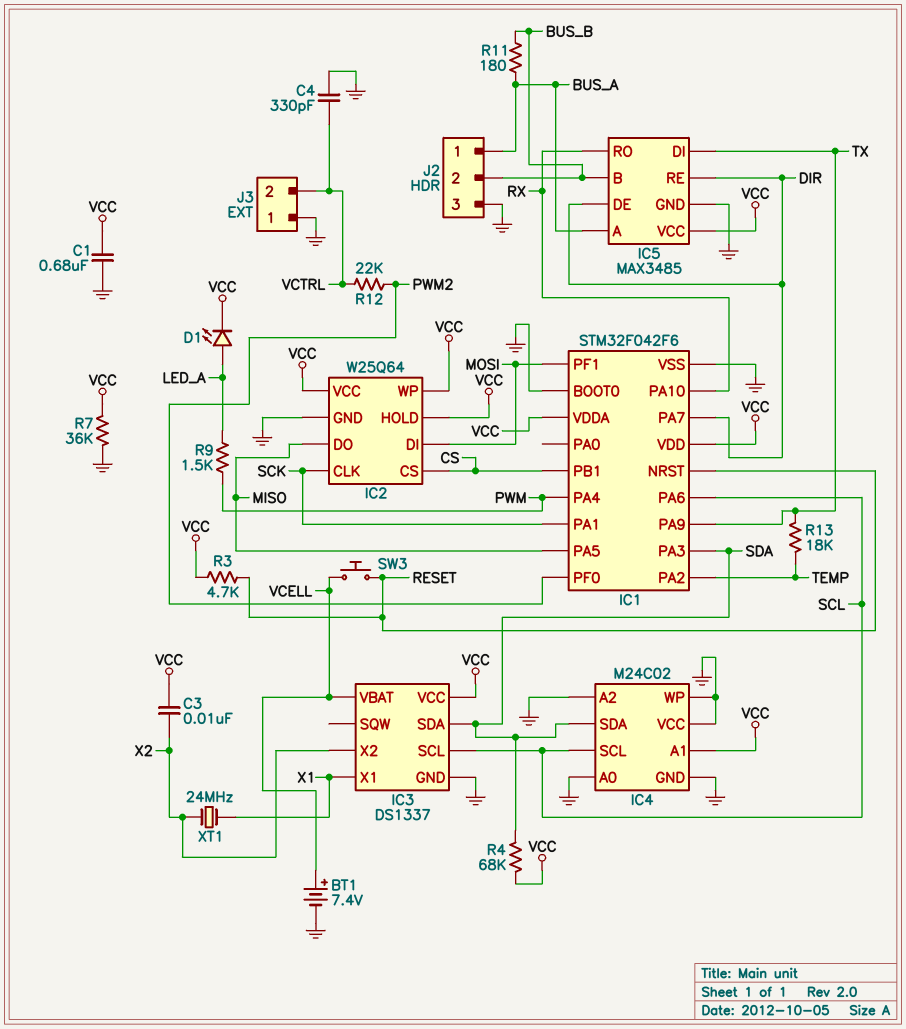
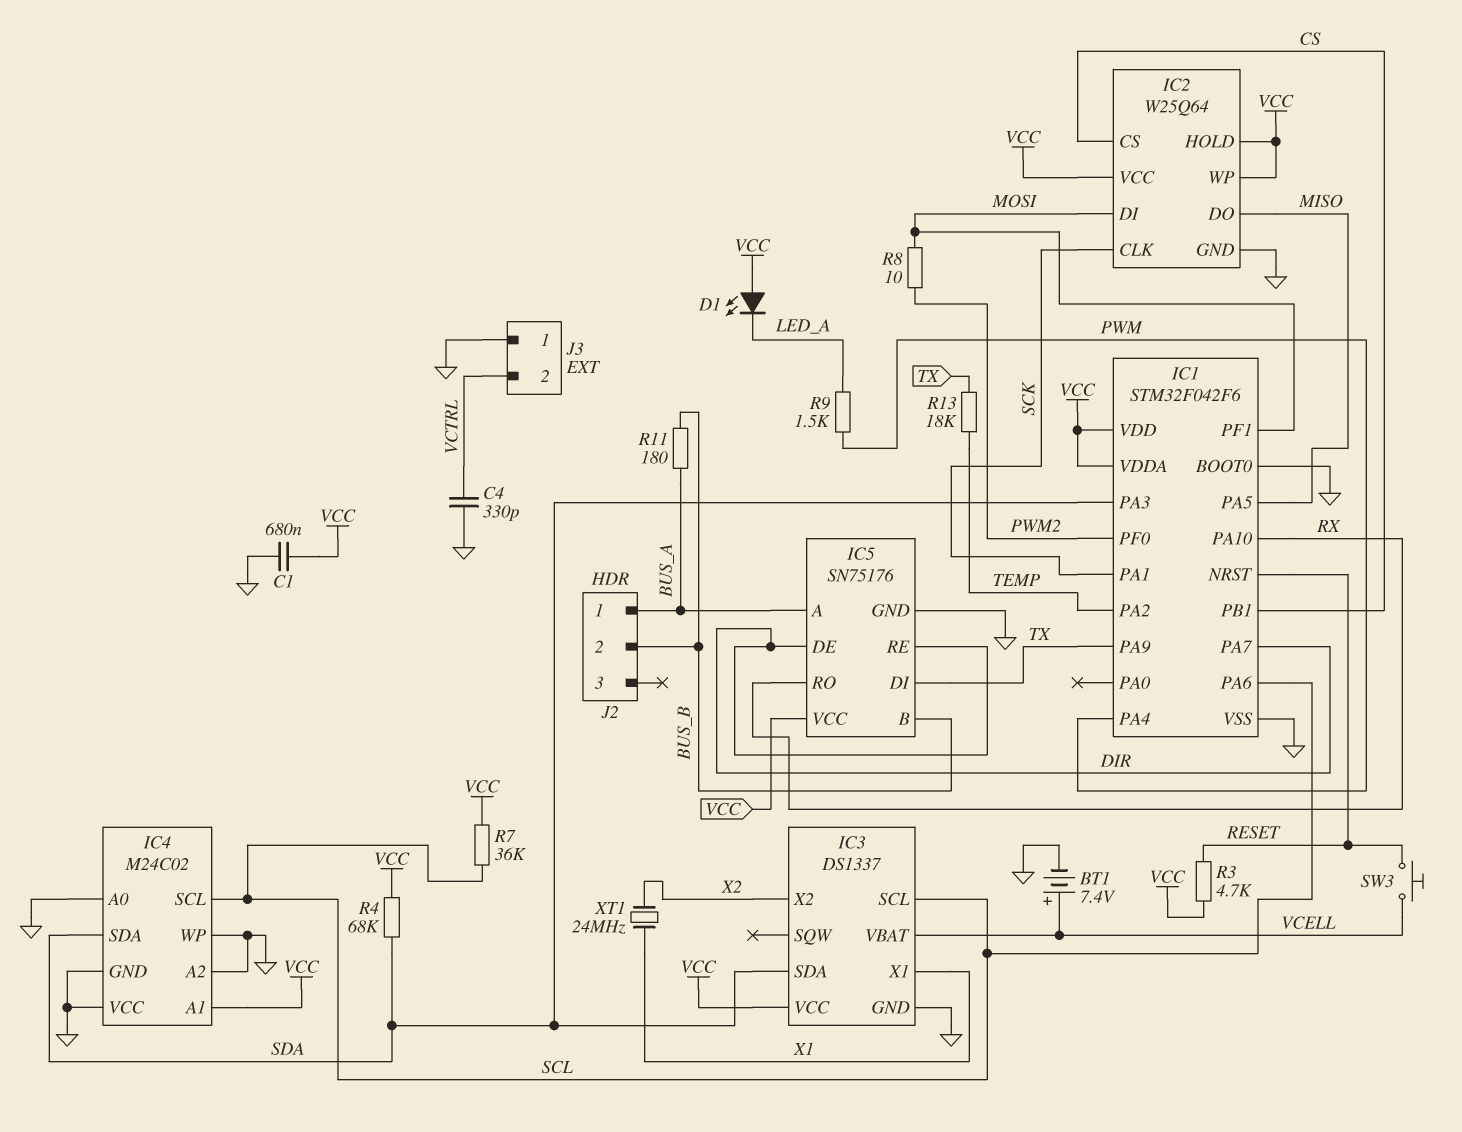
C3: 10nF (VCC, X2) -> none
D1: LED (A LED_A, K VCC) -> LED (A VCC, K LED_A)
IC5: MAX3485 -> SN75176
J2 pin 3: GND -> none
R7: 36k (GND, VCC) -> 36k (SCL, VCC)
R8: none -> 10 (MOSI, PWM2)
R12: 22k (PWM2, VCTRL) -> none

